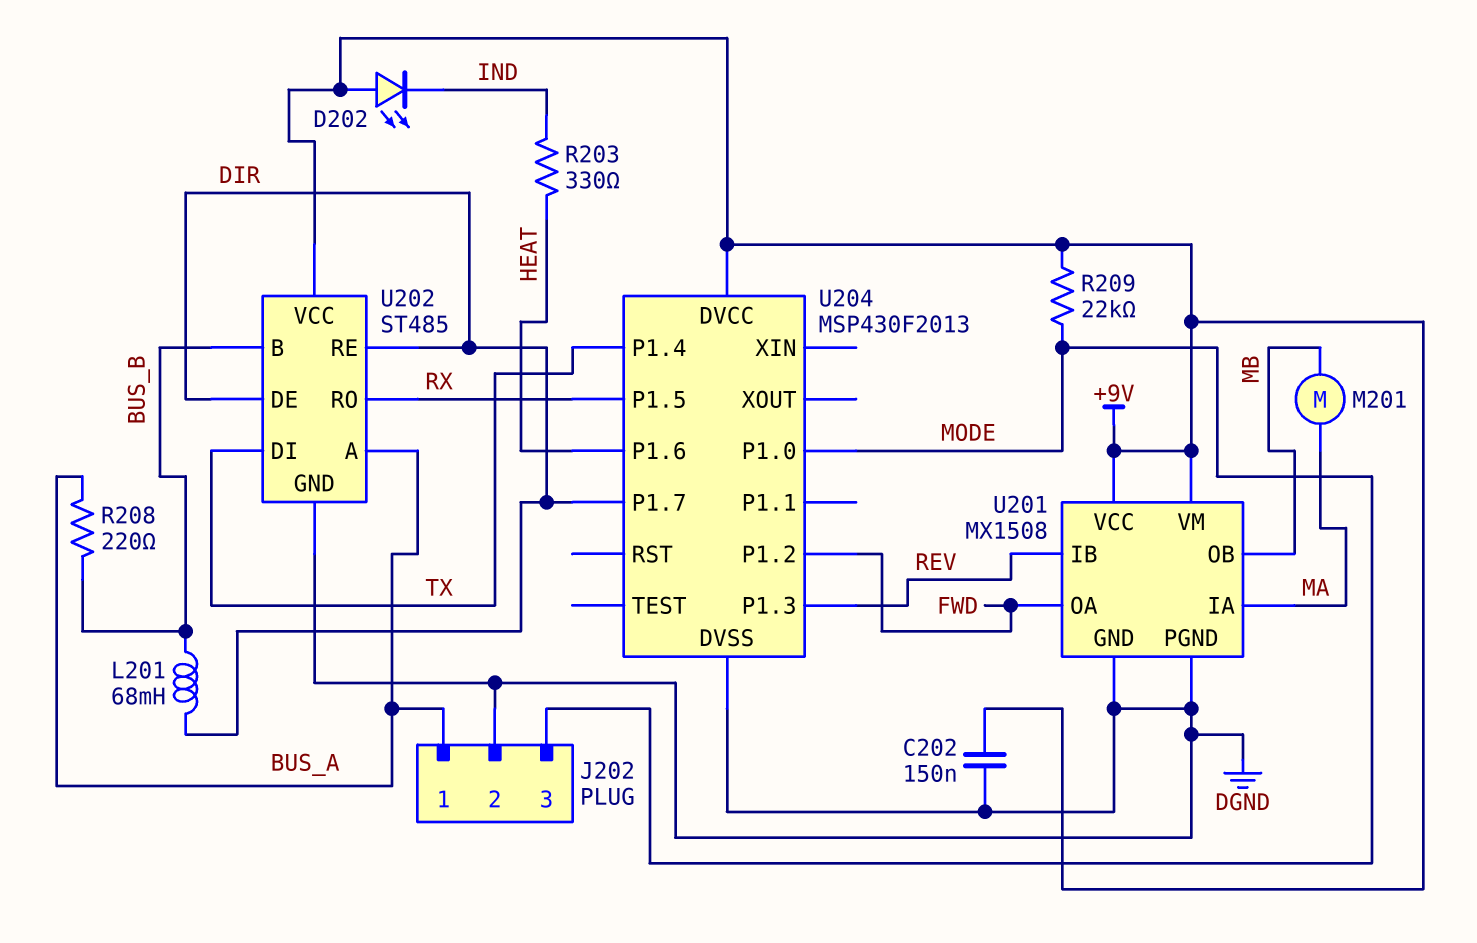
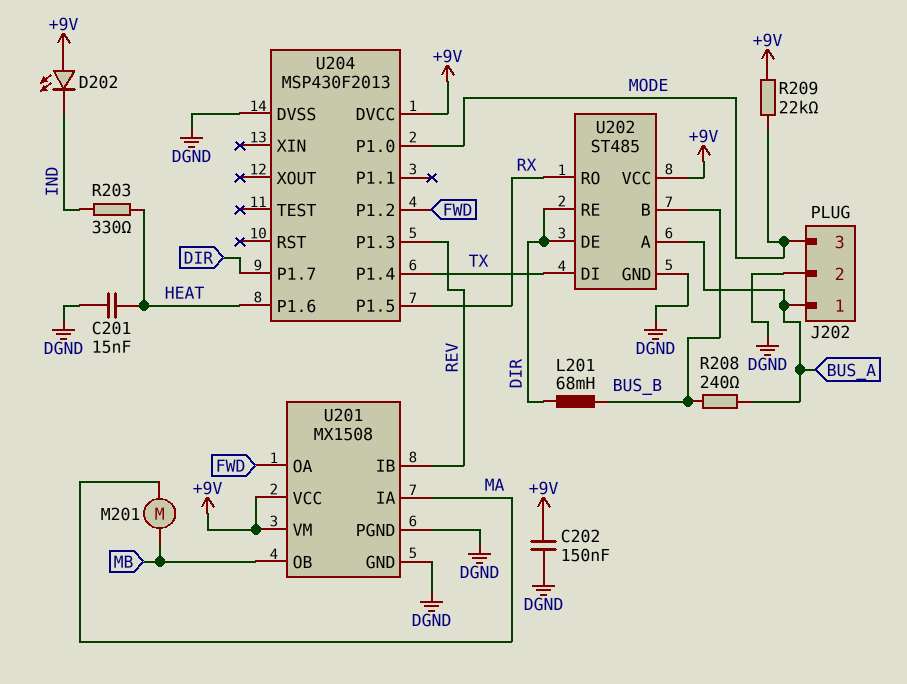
C201: none -> 15nF (DGND, HEAT)
R208: 220 (BUS_A, BUS_B) -> 240 (BUS_A, BUS_B)

